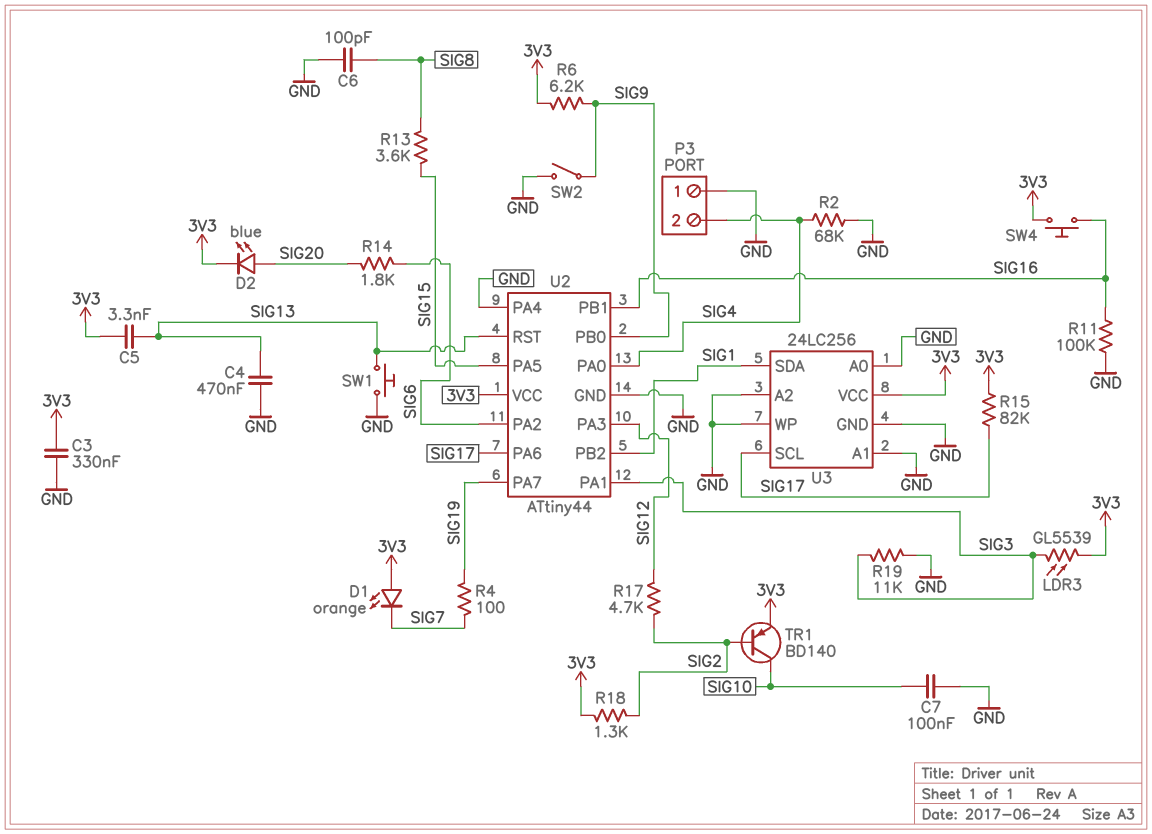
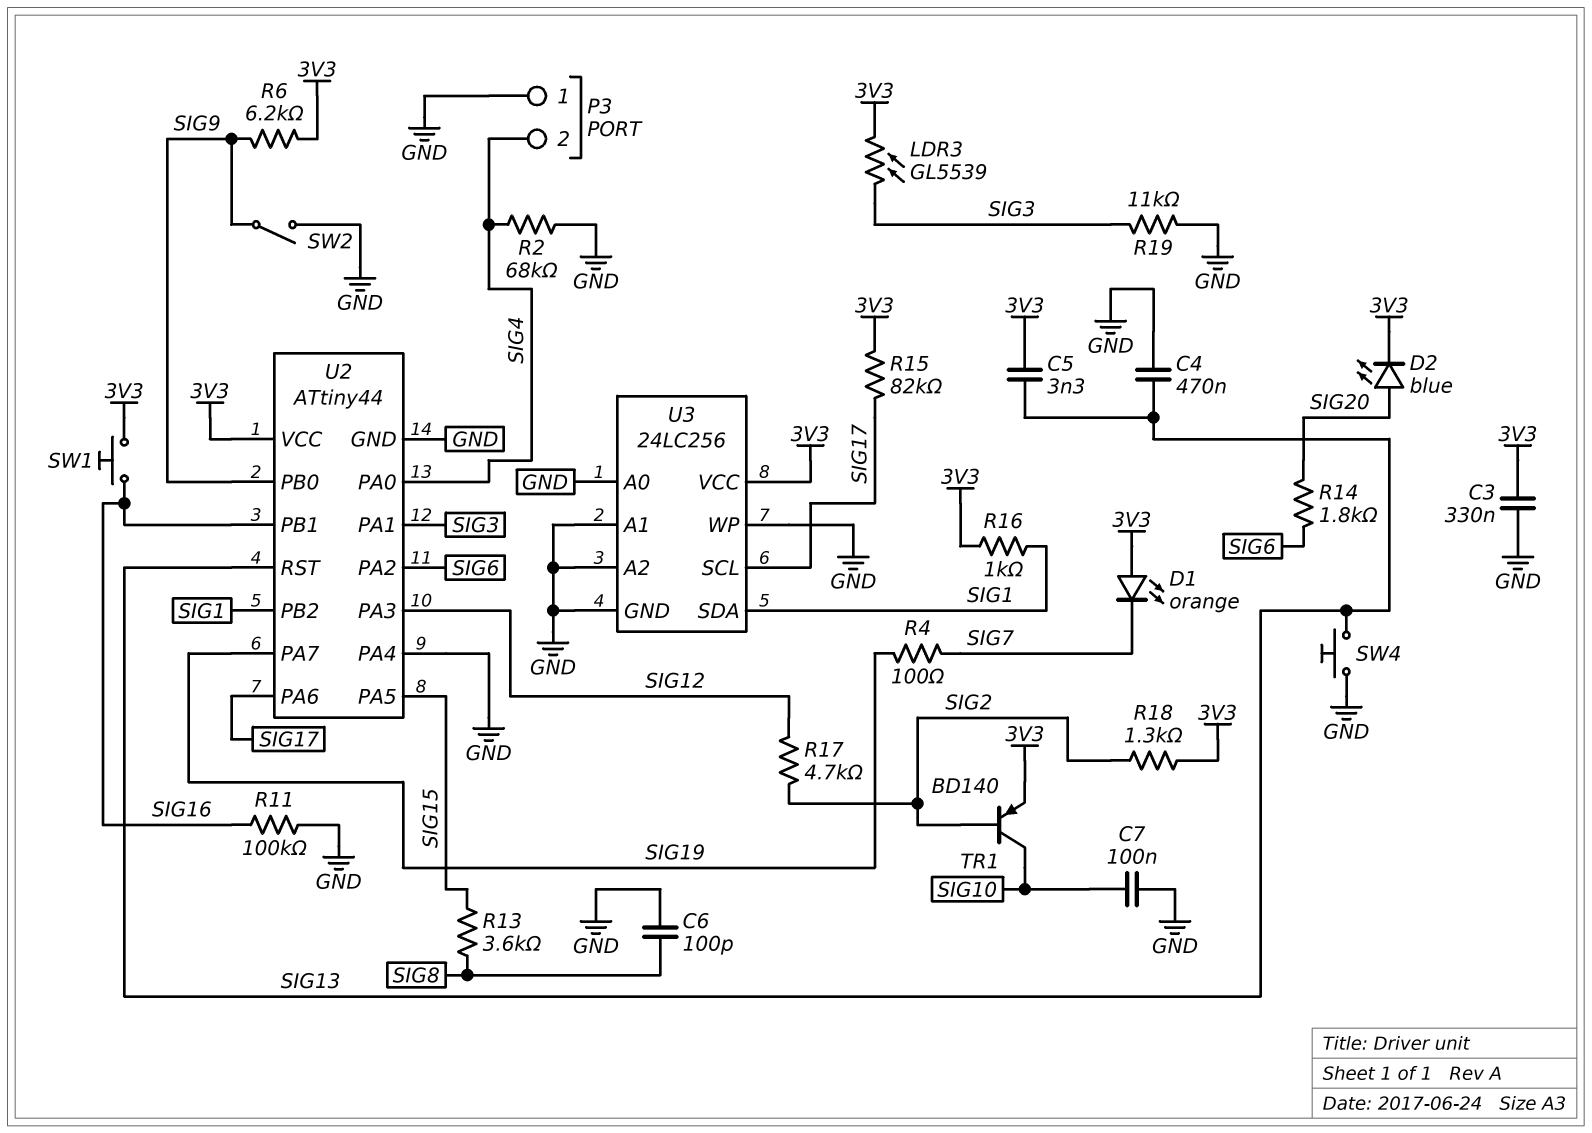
R16: none -> 1k (3V3, SIG1)
SW1: button (GND, SIG13) -> button (3V3, SIG16)
SW4: button (3V3, SIG16) -> button (GND, SIG13)

